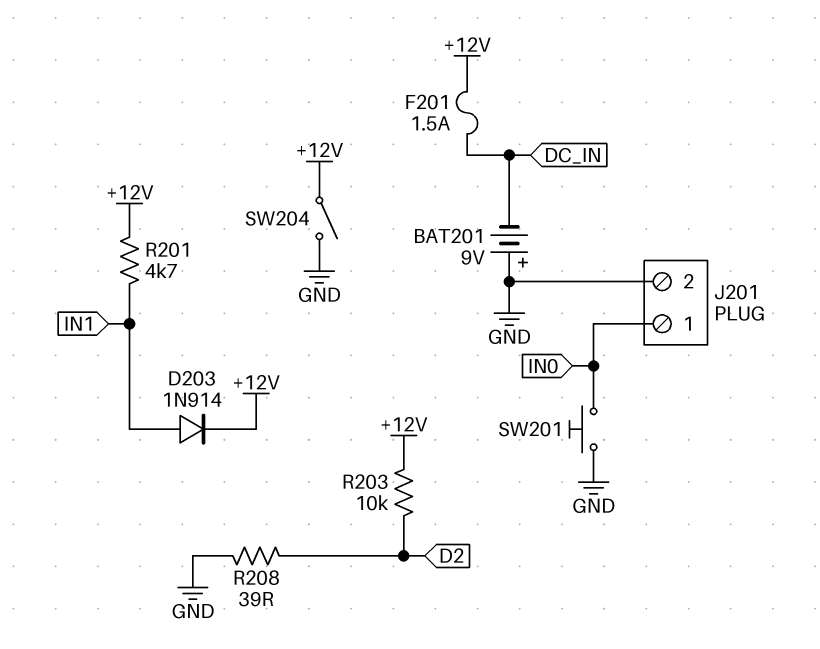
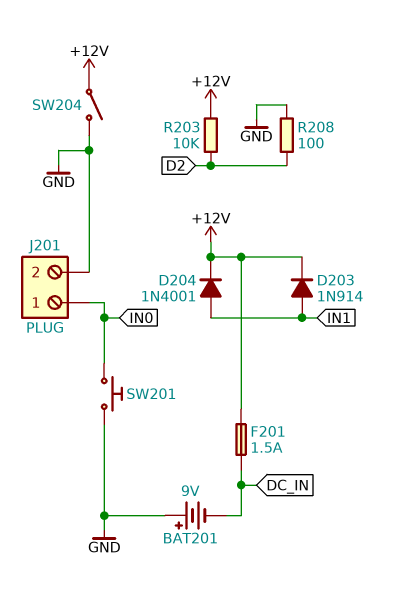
D204: none -> diode 1N4001 (A IN1, K +12V)
R201: 4.7k (+12V, IN1) -> none
R208: 39 (D2, GND) -> 100 (D2, GND)

